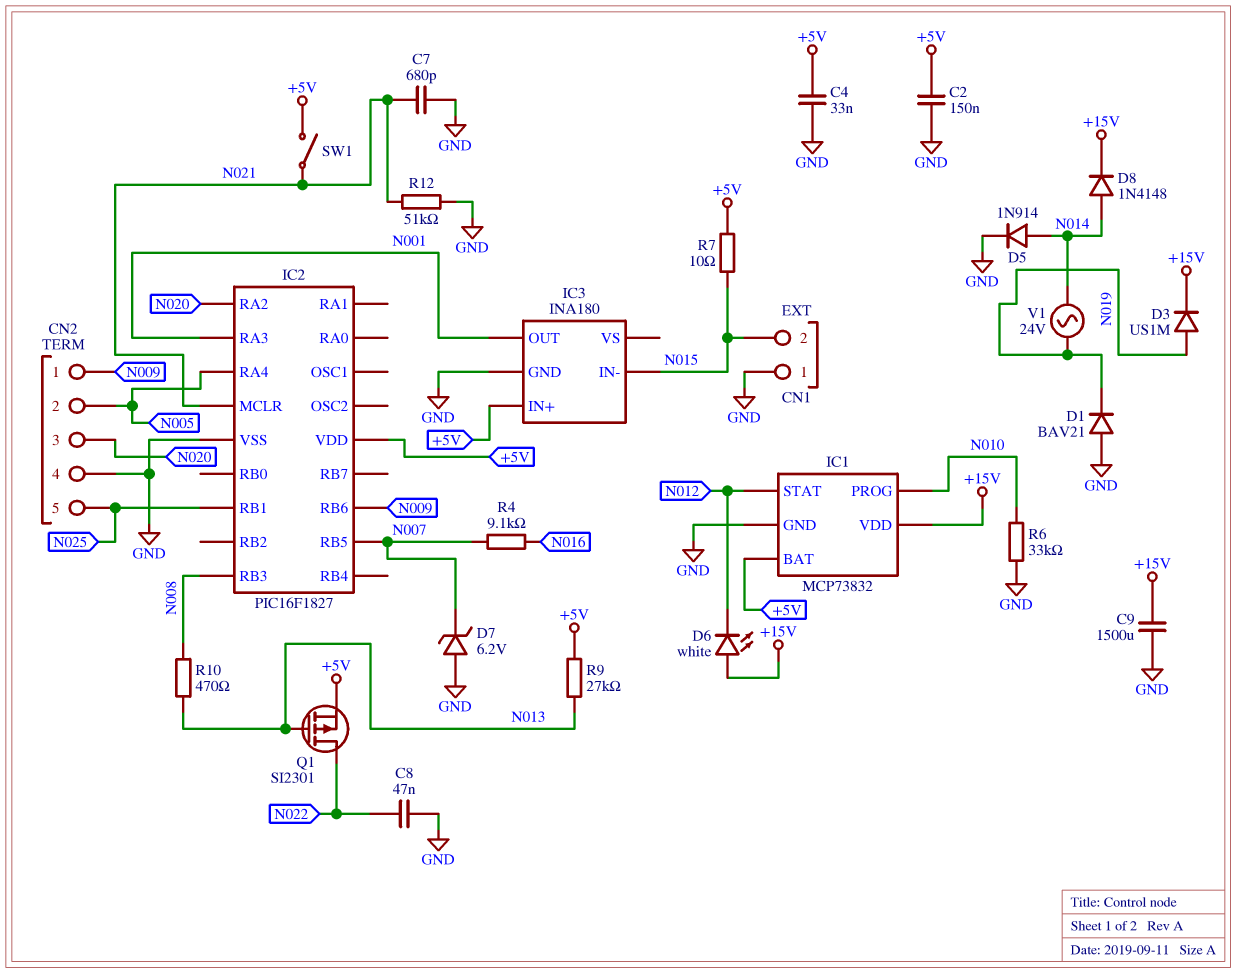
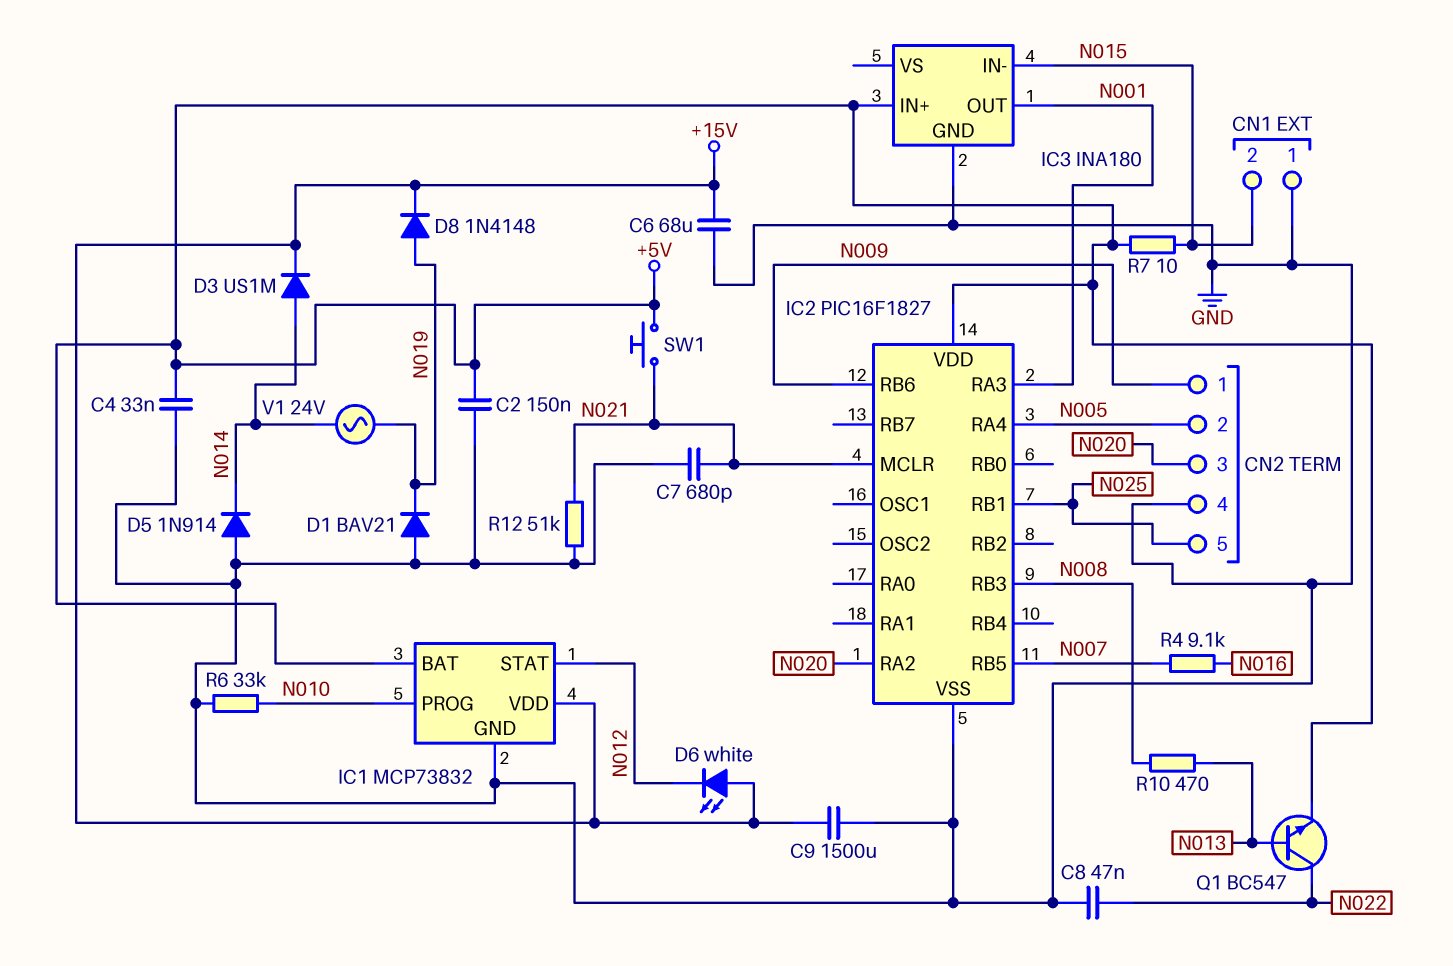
C6: none -> 68uF (+15V, GND)
D3: diode US1M (A N019, K +15V) -> diode US1M (A N014, K +15V)
D5: diode 1N914 (A N014, K GND) -> diode 1N914 (A GND, K N014)
D7: zener 6.2V (A GND, K N007) -> none
D8: diode 1N4148 (A N014, K +15V) -> diode 1N4148 (A N019, K +15V)
Q1: PMOS SI2301 (G N013, D N022, S +5V) -> NPN BC547 (B N013, C N022, E +5V)
R9: 27k (+5V, N013) -> none
SW1: switch (+5V, N021) -> button (+5V, N021)

